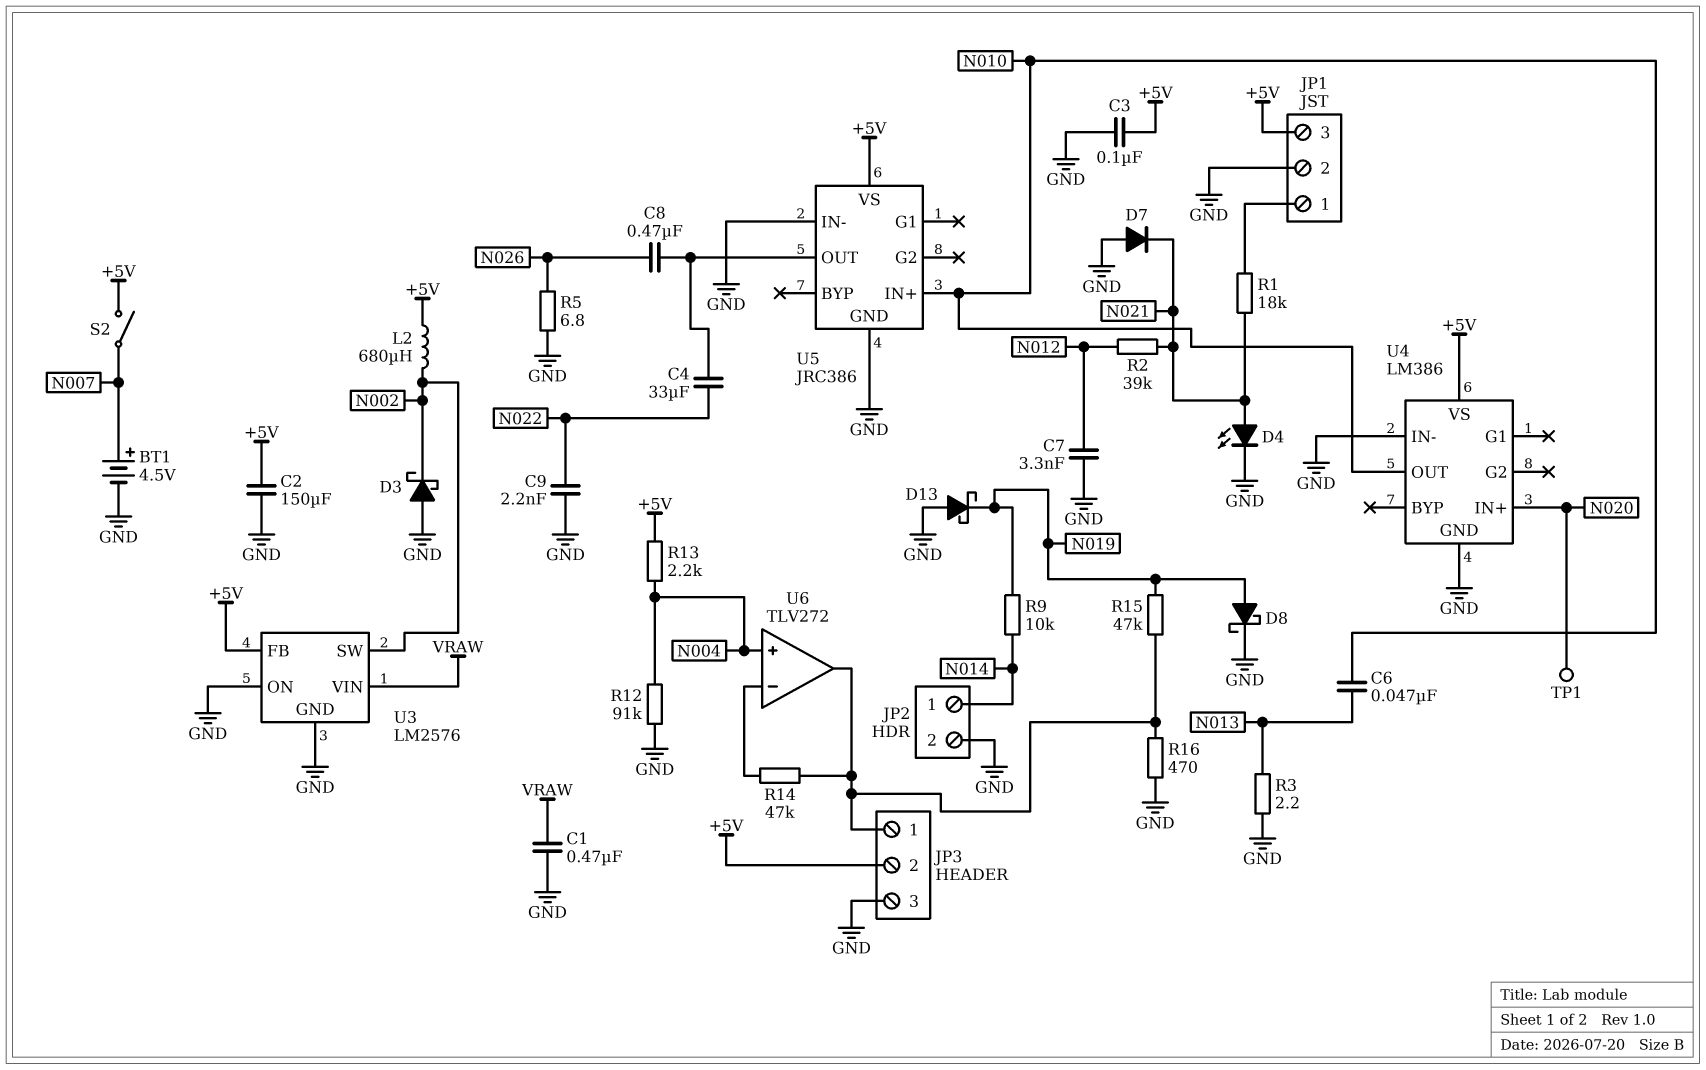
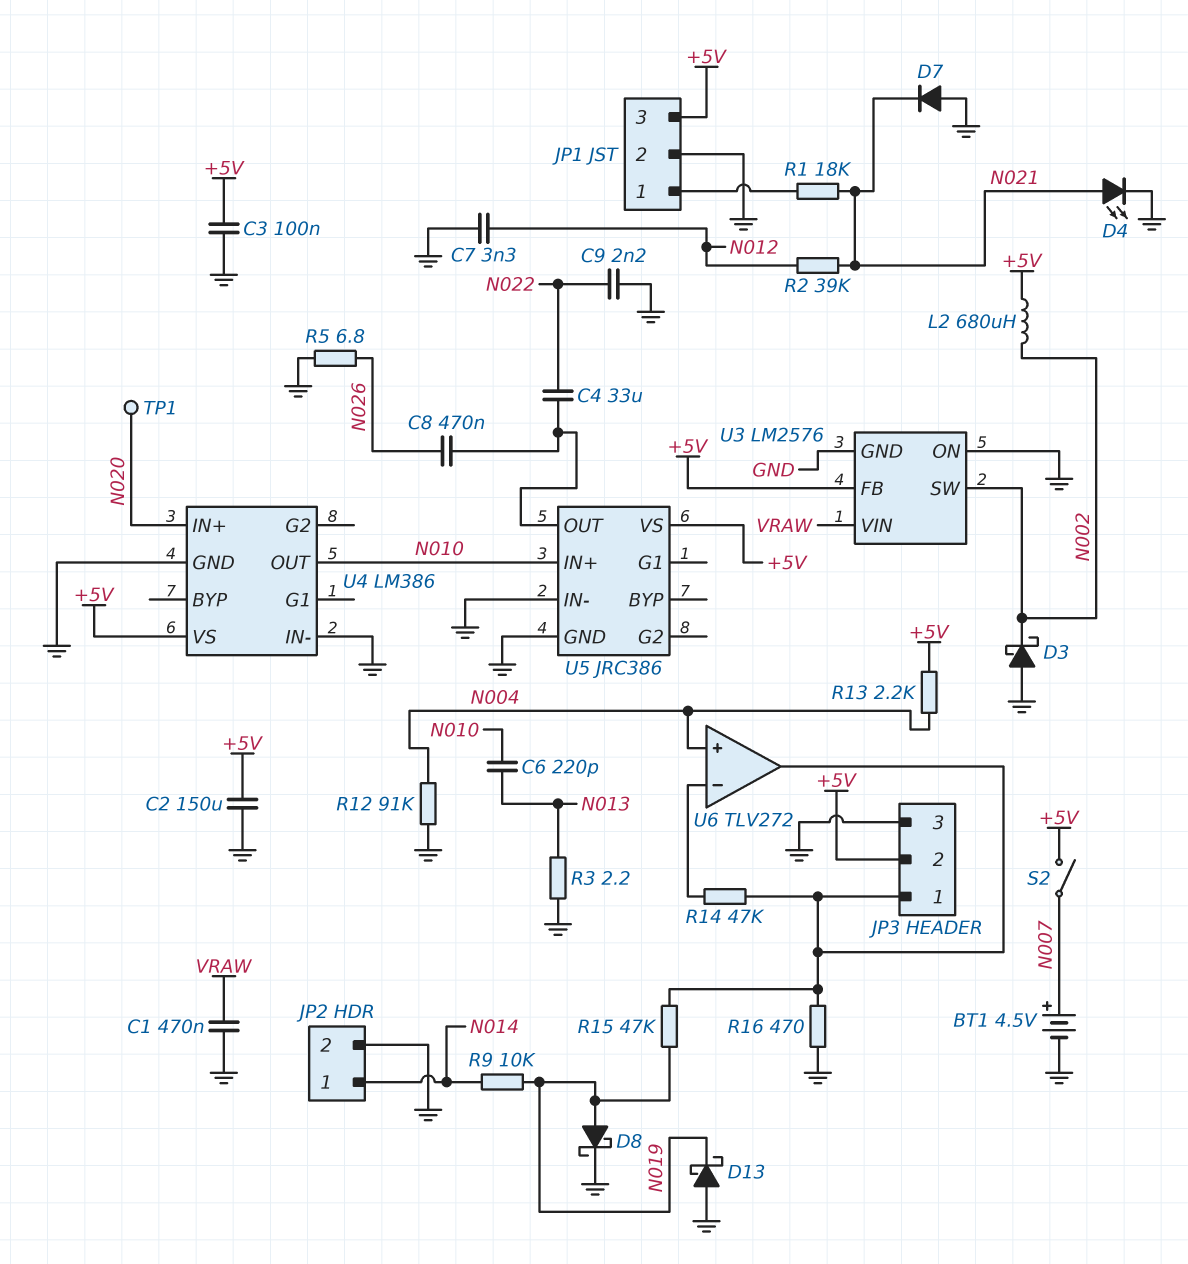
C6: 47nF (N010, N013) -> 220pF (N010, N013)

